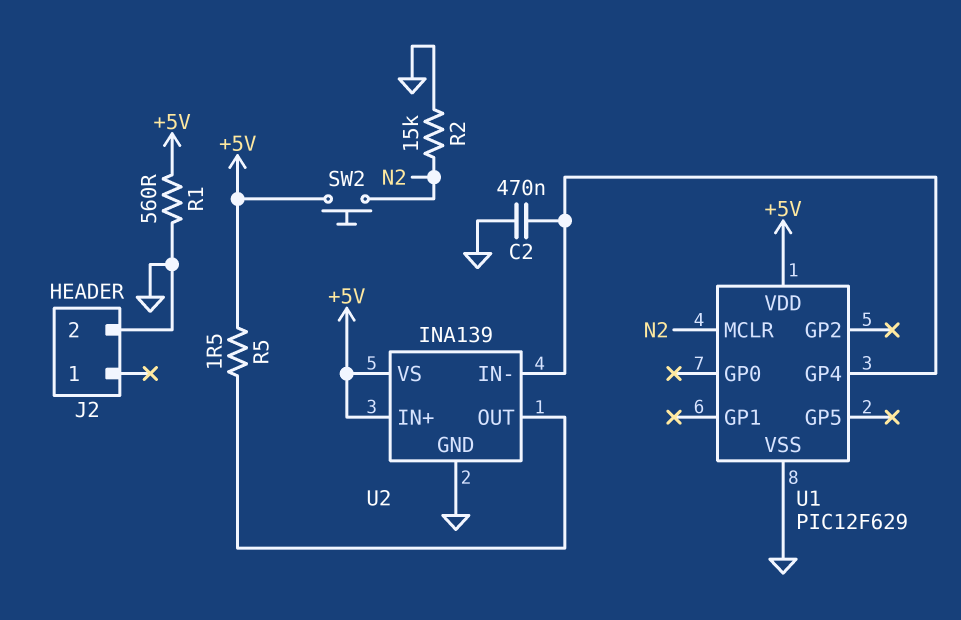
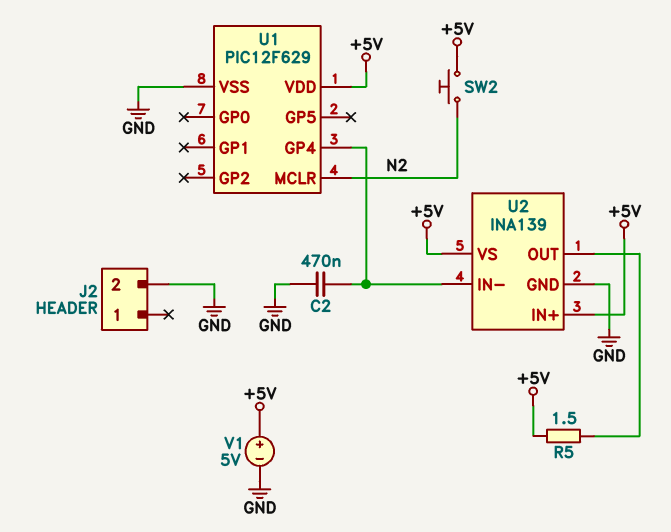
R1: 560 (+5V, GND) -> none
R2: 15k (GND, N2) -> none
V1: none -> 5V (plus +5V, minus GND)

